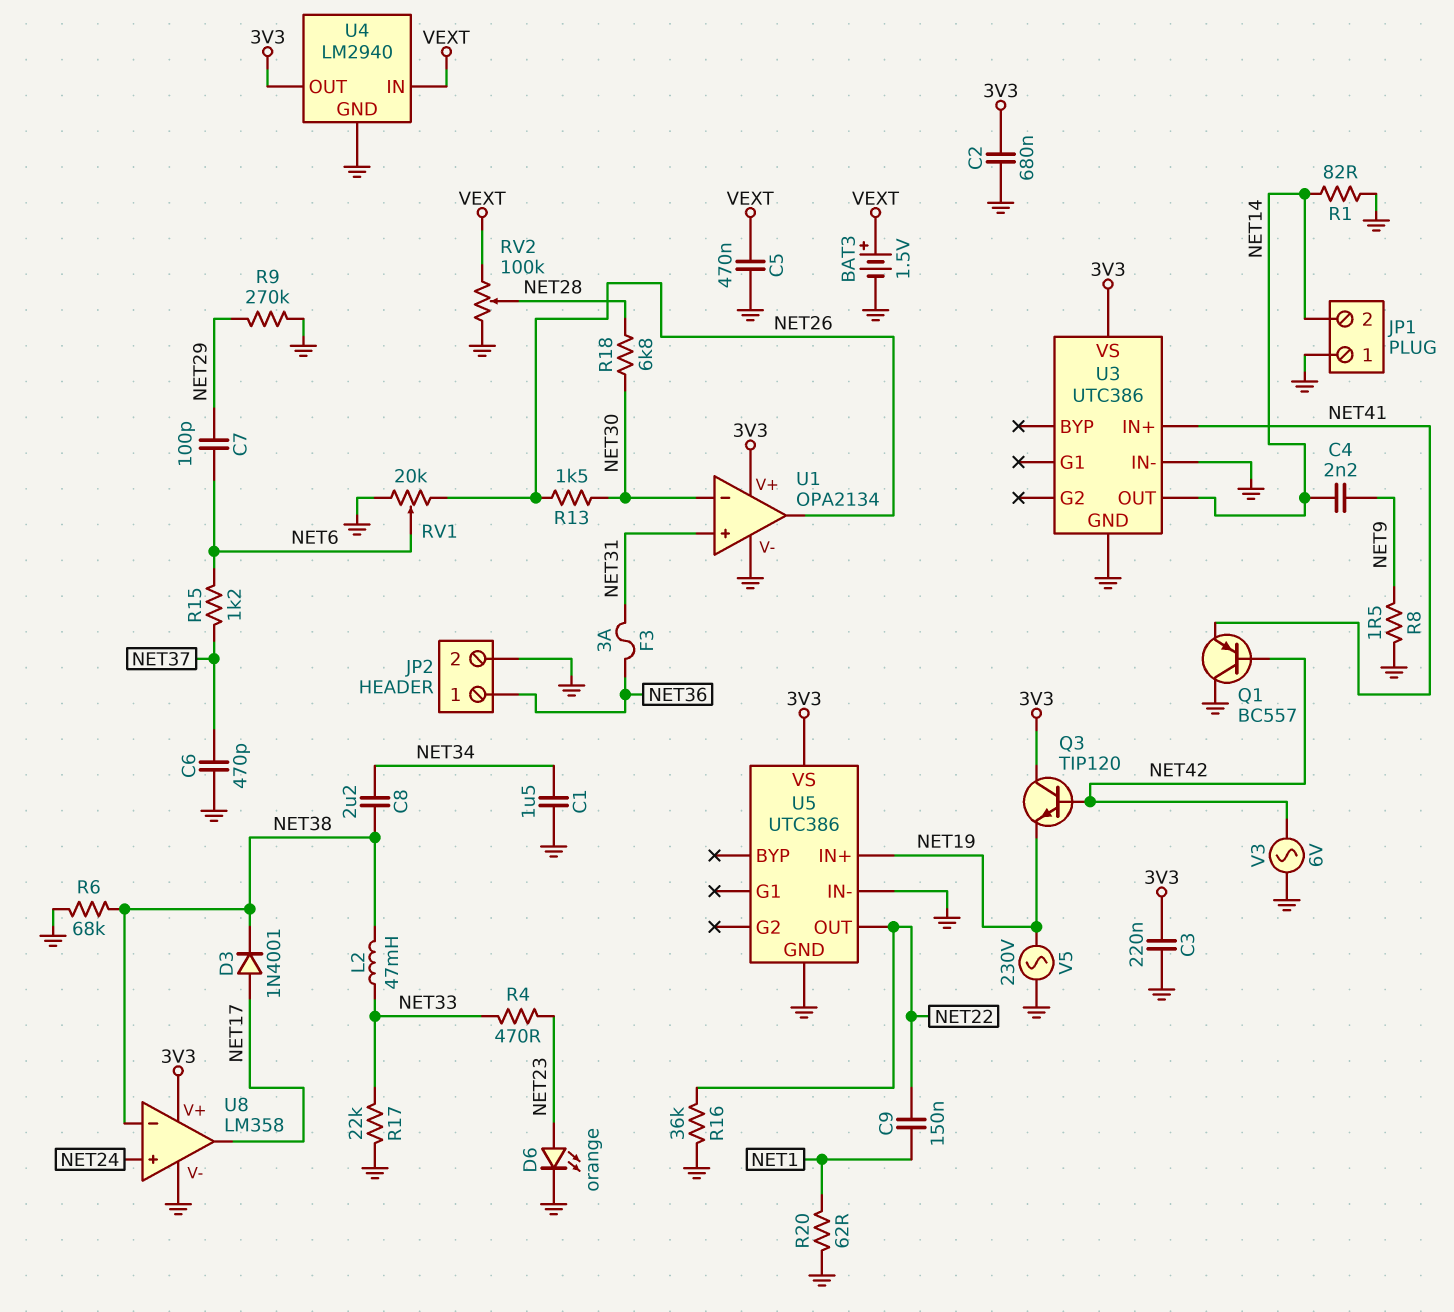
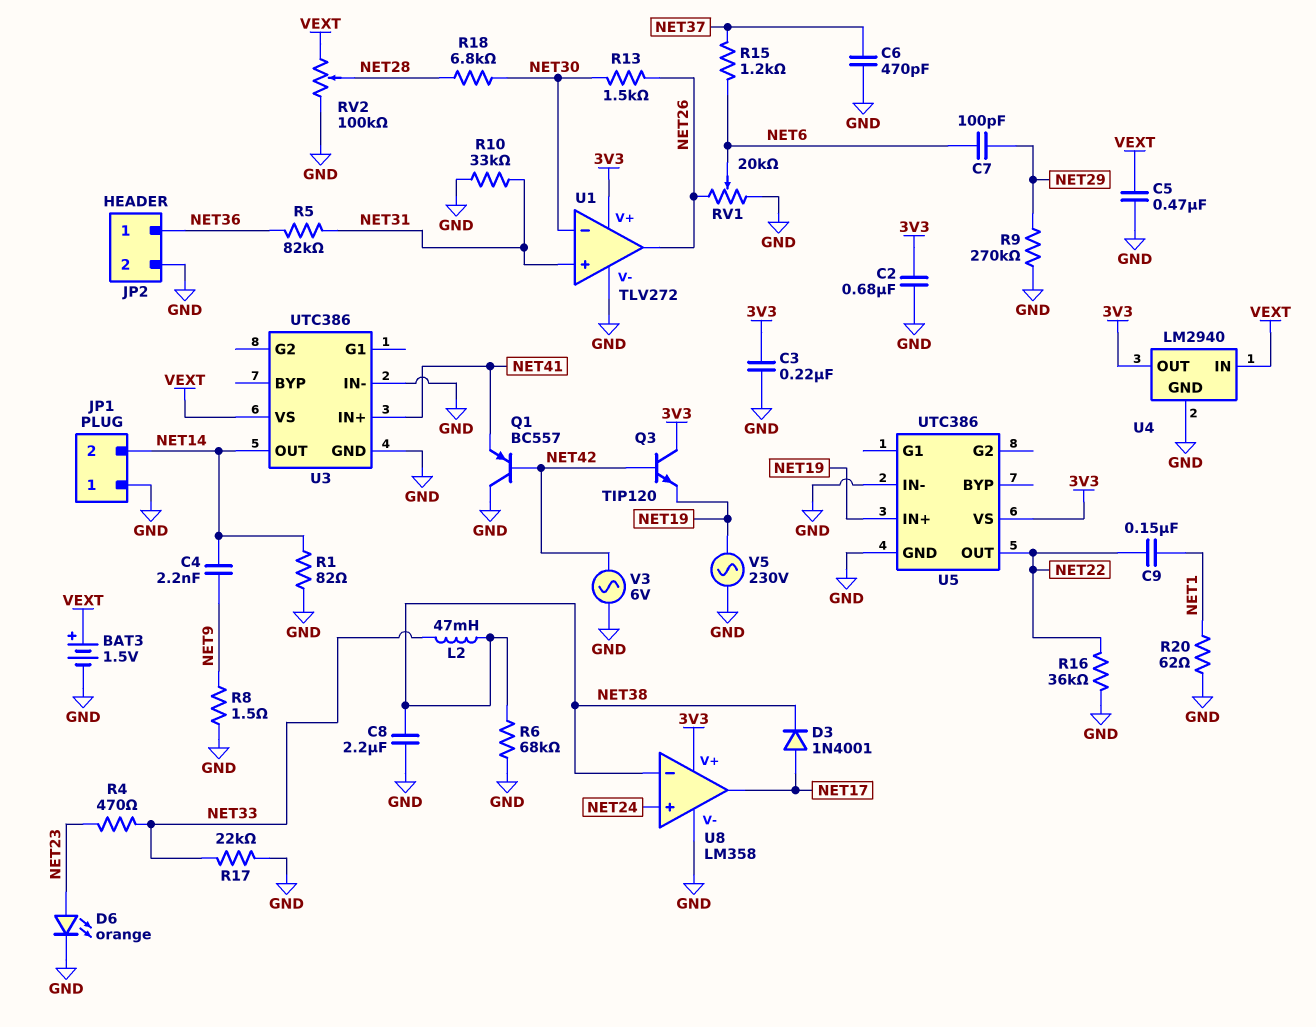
C1: 1.5uF (GND, NET34) -> none
C8: 2.2uF (NET34, NET38) -> 2.2uF (GND, NET38)
F3: 3A (NET31, NET36) -> none
R5: none -> 82k (NET31, NET36)
R10: none -> 33k (GND, NET31)
U1: OPA2134 -> TLV272
U3 pin VS: 3V3 -> VEXT

